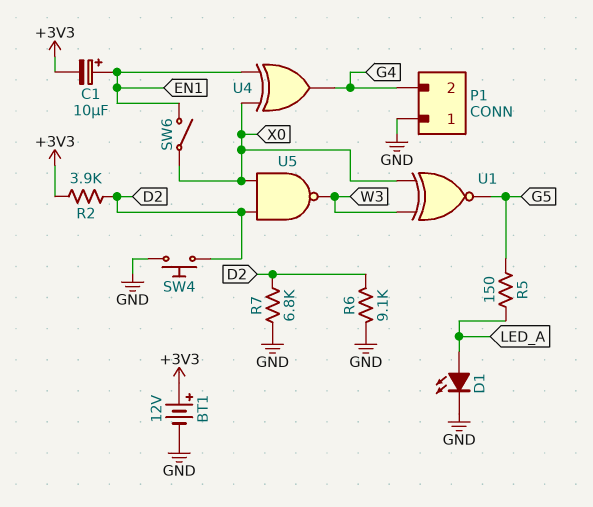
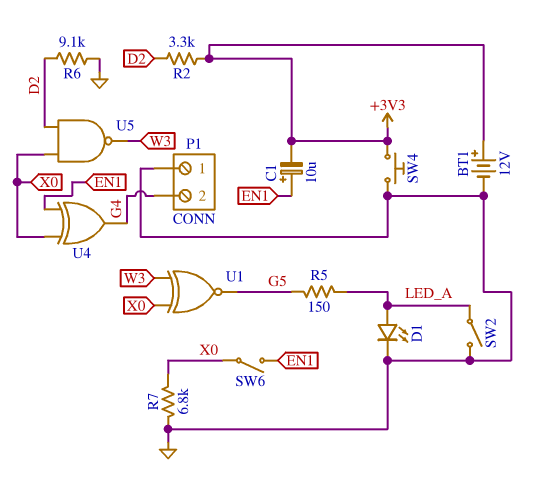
R2: 3.9k (+3V3, D2) -> 3.3k (+3V3, D2)
R7: 6.8k (D2, GND) -> 6.8k (GND, X0)
SW2: none -> switch (GND, LED_A)
SW4: button (D2, GND) -> button (+3V3, GND)

